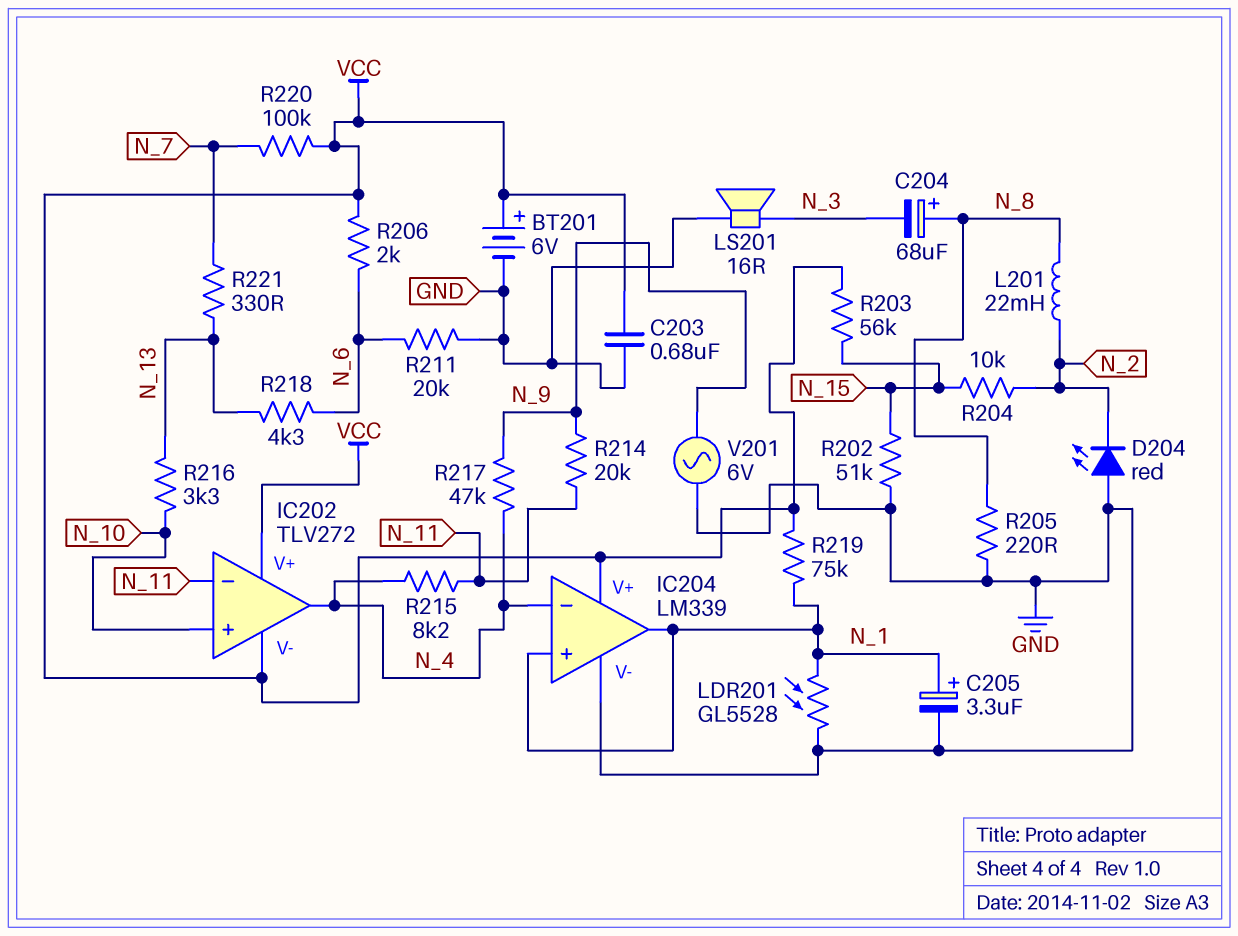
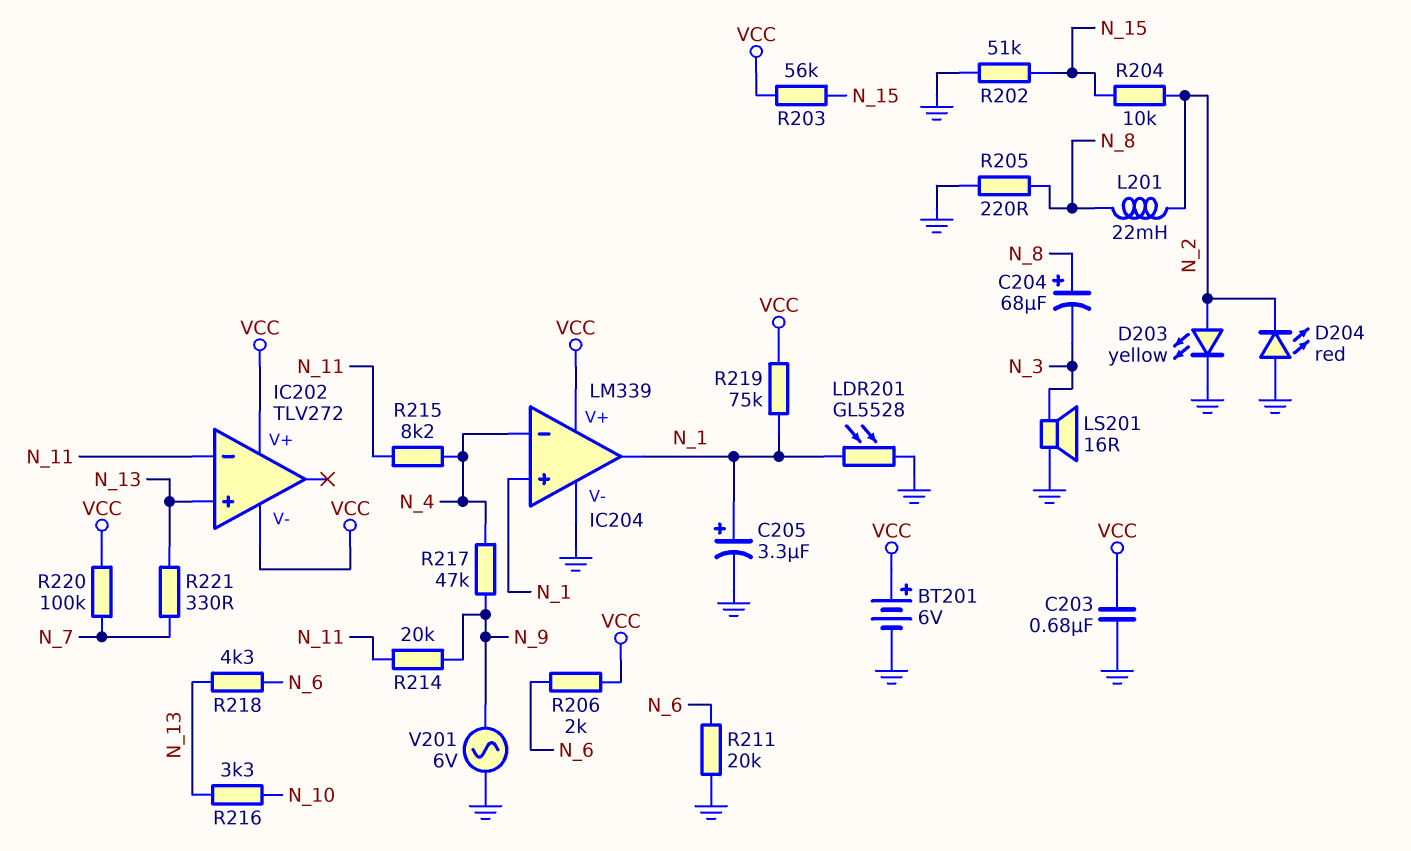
D203: none -> LED yellow (A N_2, K GND)
IC202 pin in+: N_10 -> N_13
IC202 pin out: N_4 -> none

